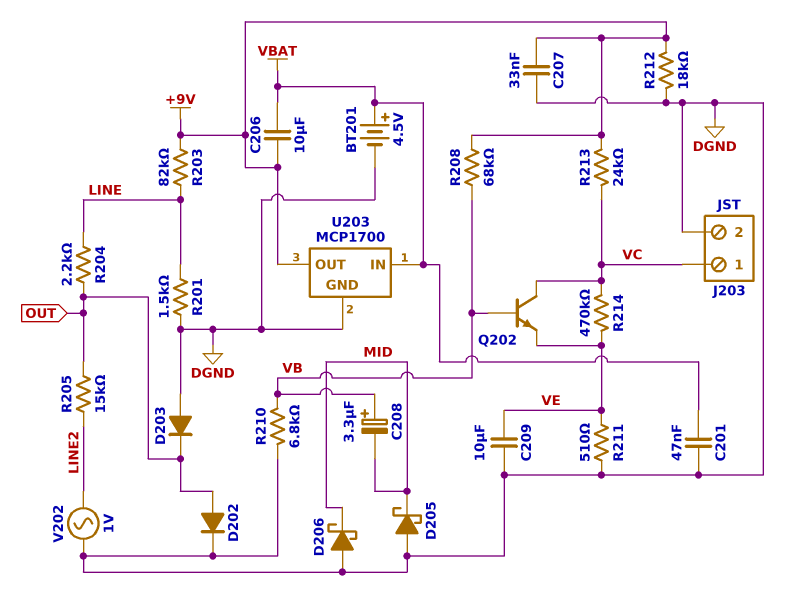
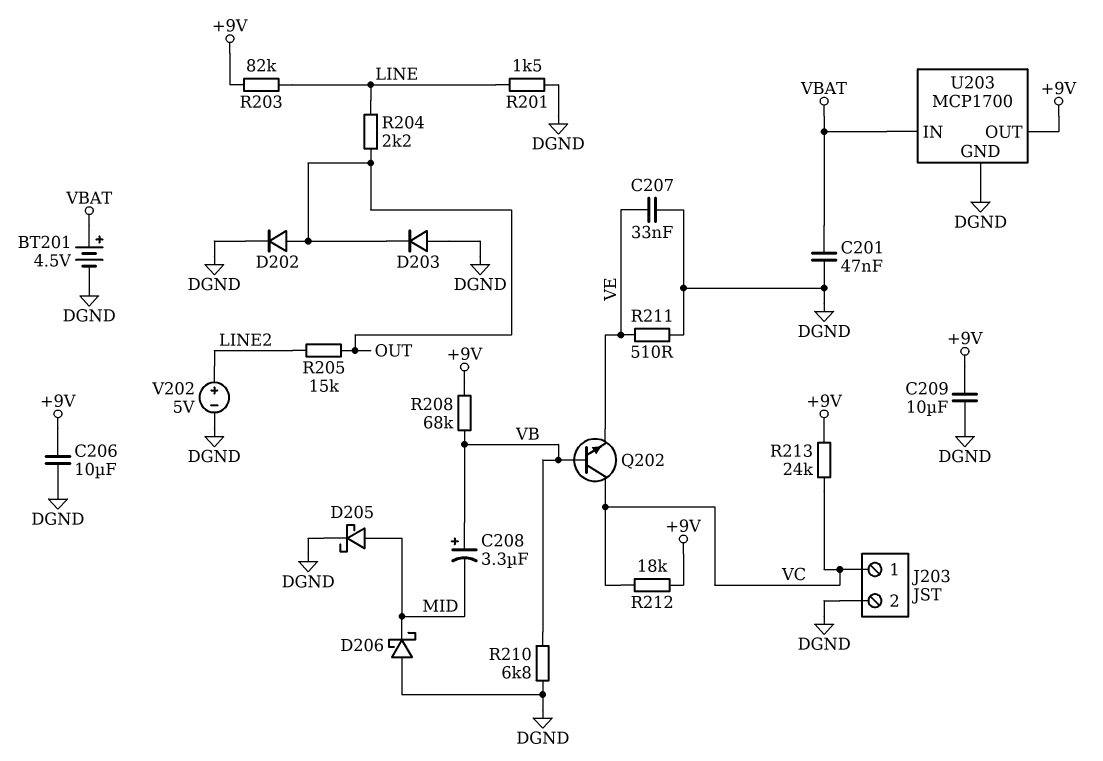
C206: 10uF (+9V, VBAT) -> 10uF (+9V, DGND)
C207: 33nF (+9V, DGND) -> 33nF (DGND, VE)
C209: 10uF (DGND, VE) -> 10uF (+9V, DGND)
D205: schottky (A DGND, K MID) -> schottky (A MID, K DGND)
R212: 18k (+9V, DGND) -> 18k (+9V, VC)
R214: 470k (VC, VE) -> none
V202: AC 1V (DGND, LINE2) -> 5V (plus LINE2, minus DGND)

